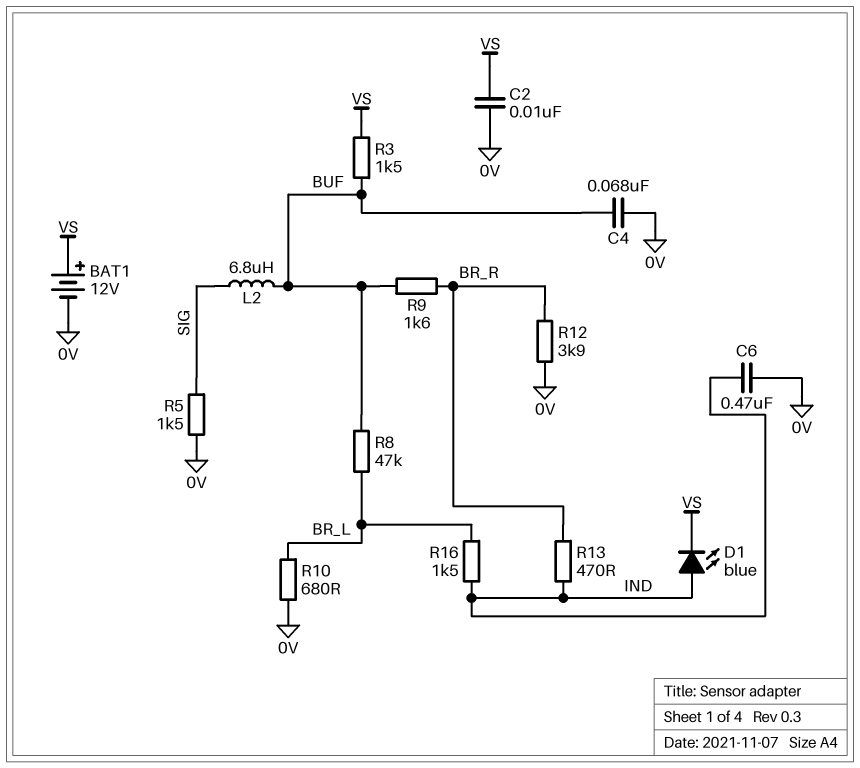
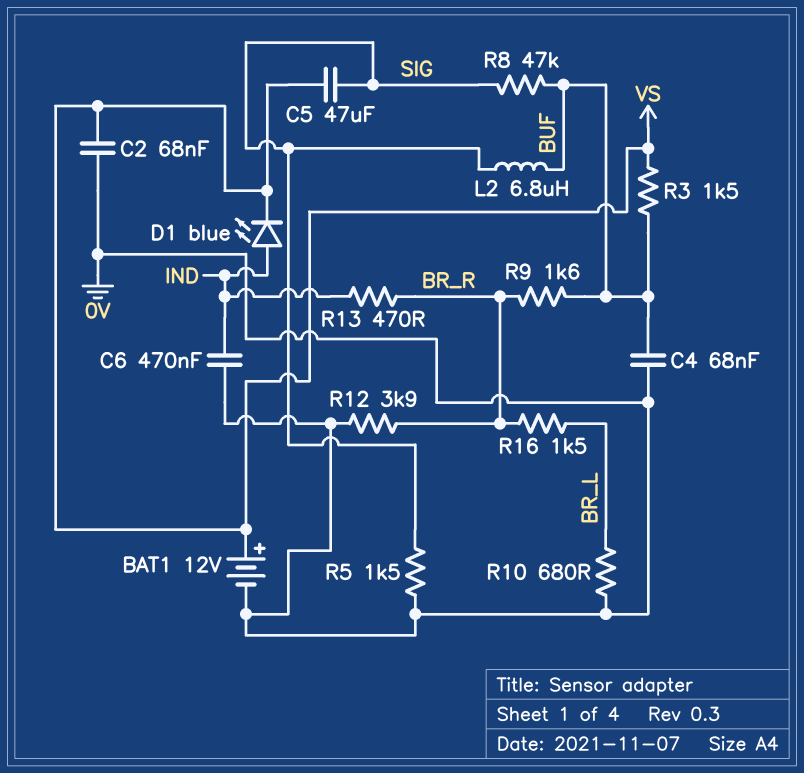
C2: 10nF (0V, VS) -> 68nF (0V, VS)
C5: none -> 47uF (SIG, VS)
R8: 47k (BR_L, BUF) -> 47k (BUF, SIG)
R16: 1.5k (BR_L, IND) -> 1.5k (BR_L, BR_R)

